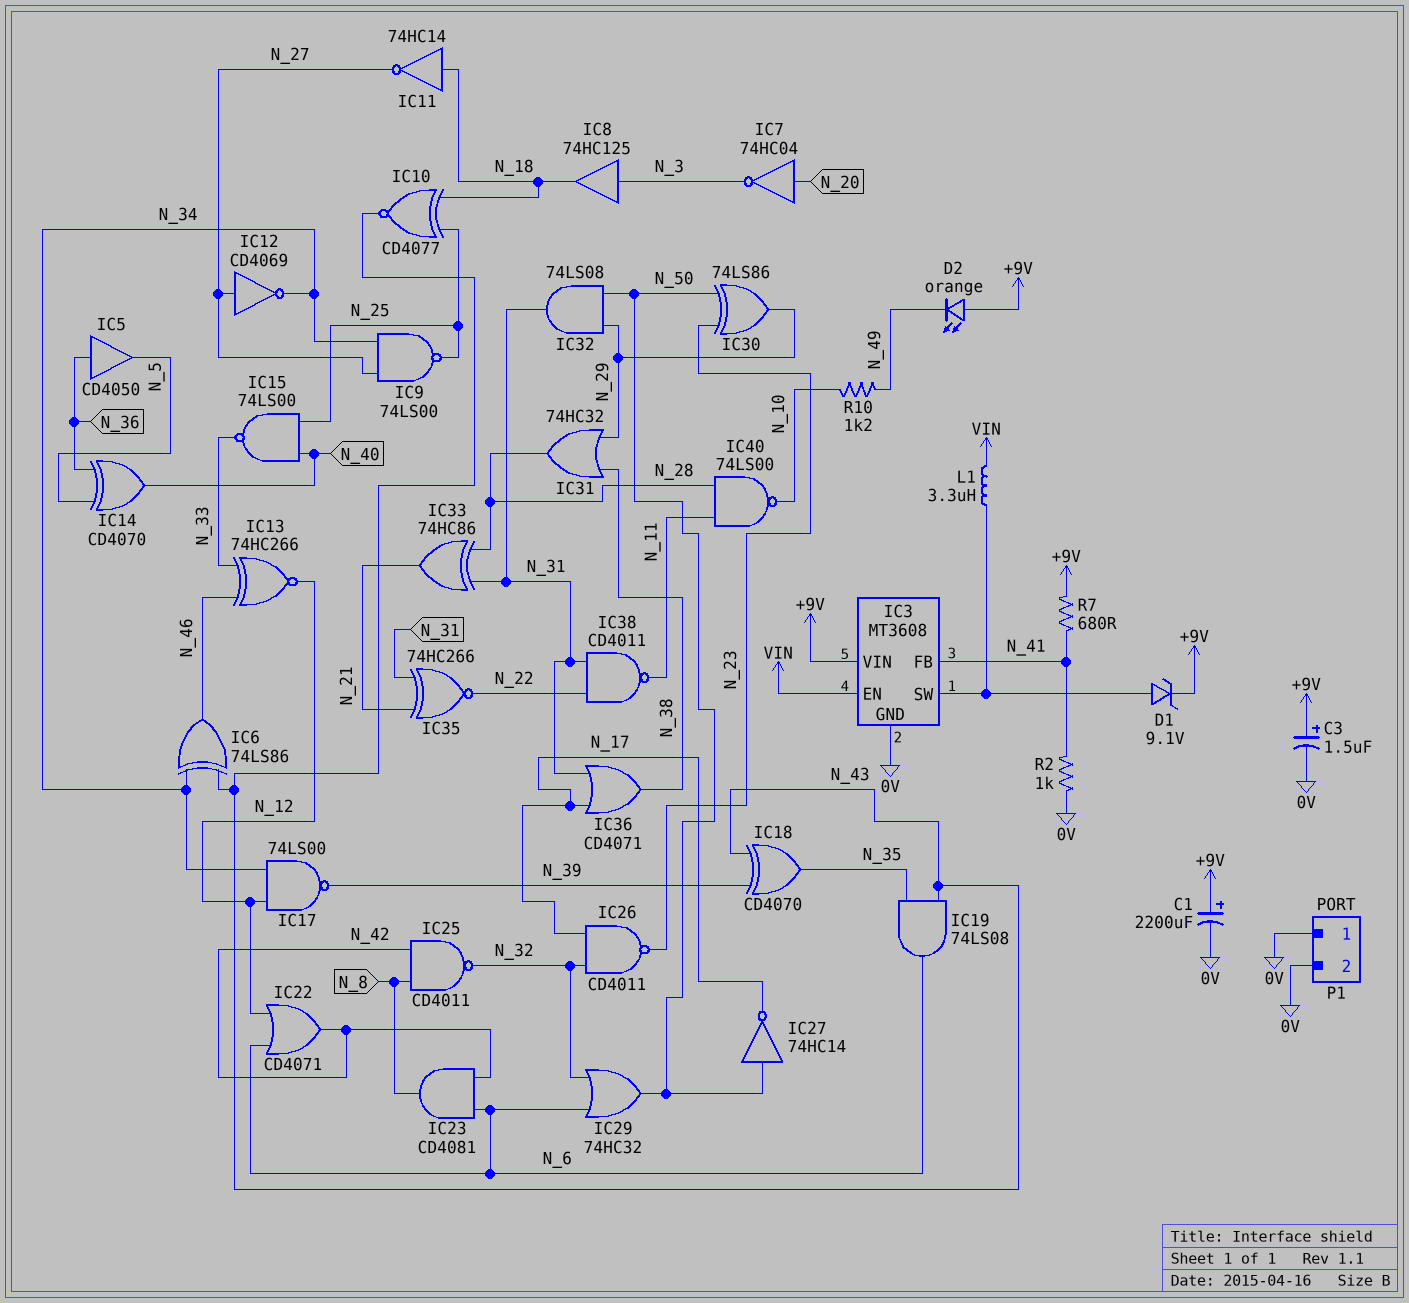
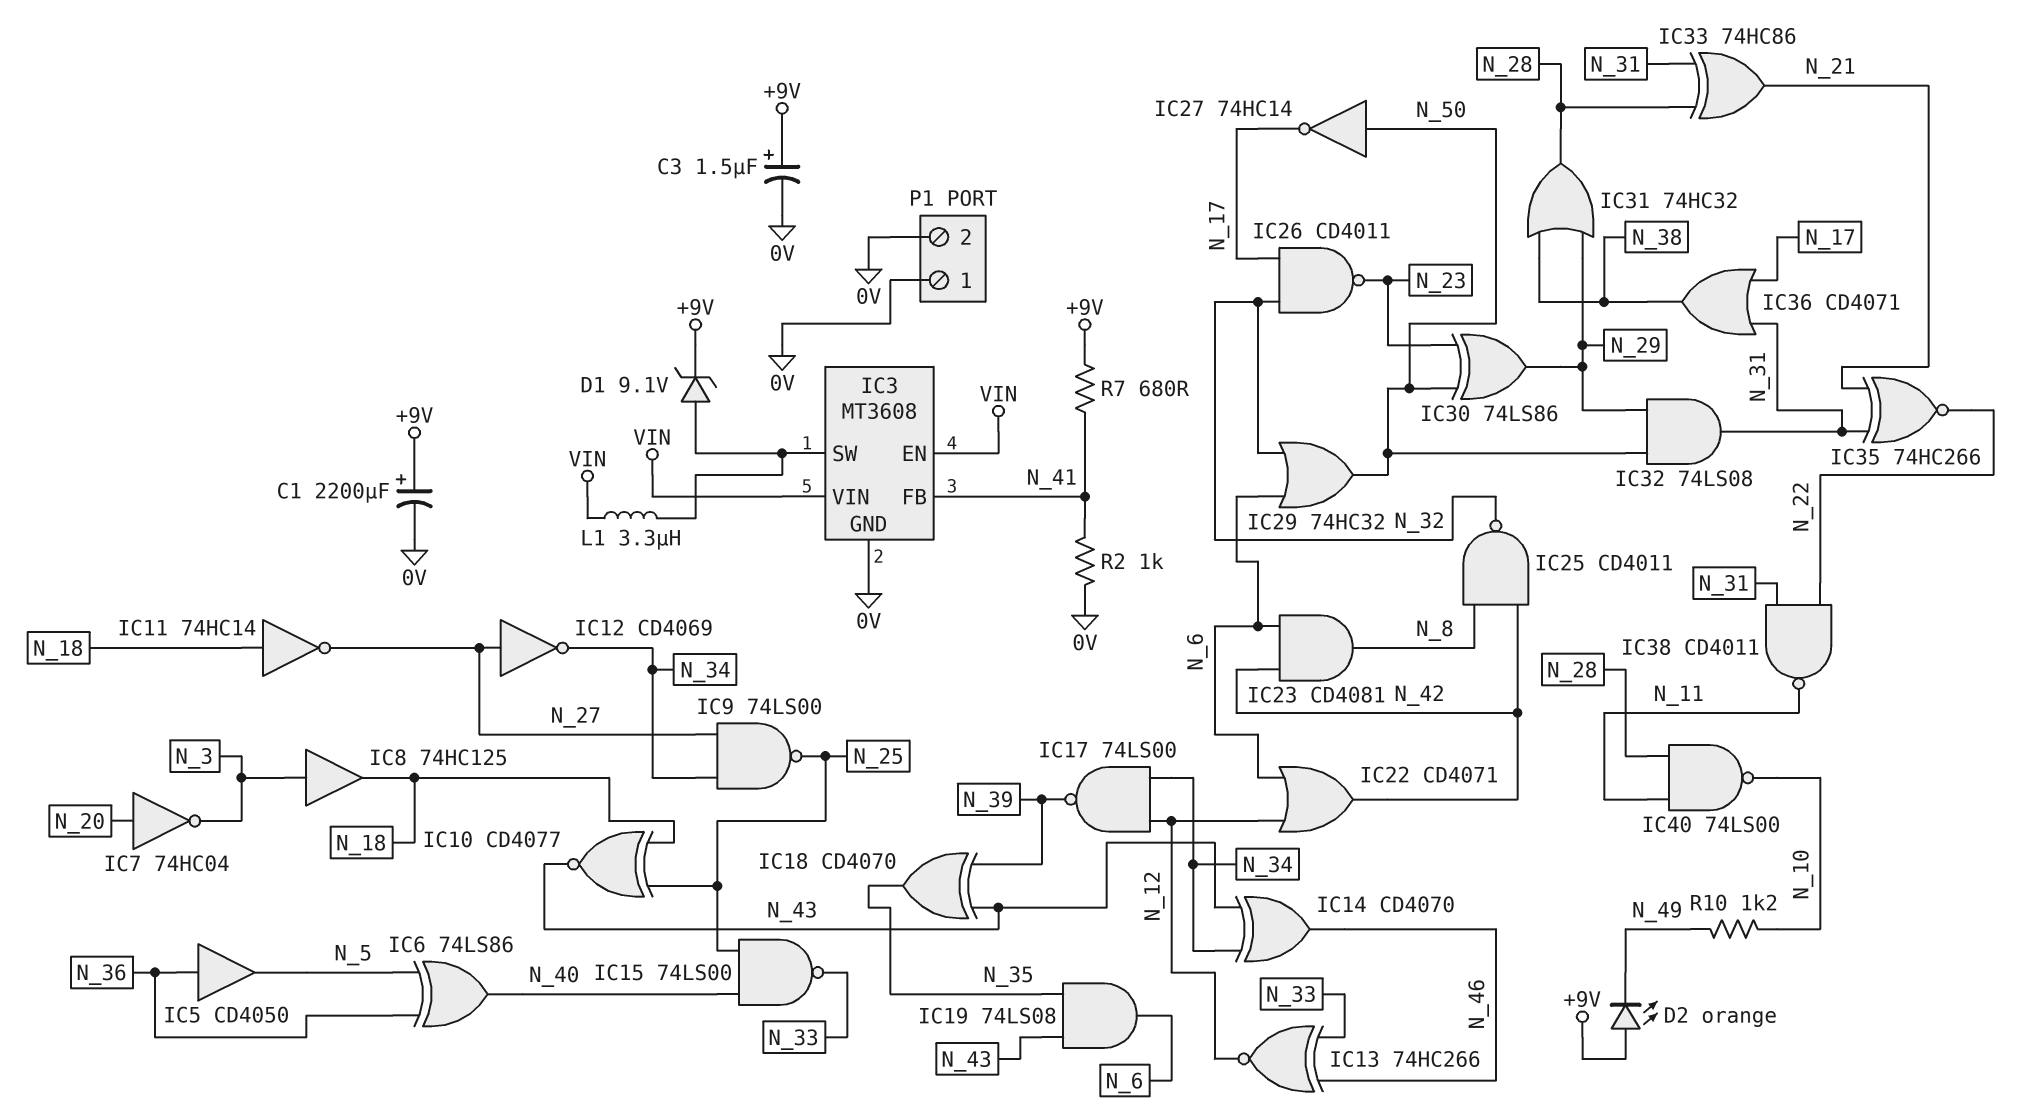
IC3 pin VIN: +9V -> VIN
IC6: XOR 74LS86 (in N_34, in N_43, out N_46) -> XOR 74LS86 (in N_5, in N_36, out N_40)
IC14: XOR CD4070 (in N_5, in N_36, out N_40) -> XOR CD4070 (in N_34, in N_43, out N_46)

